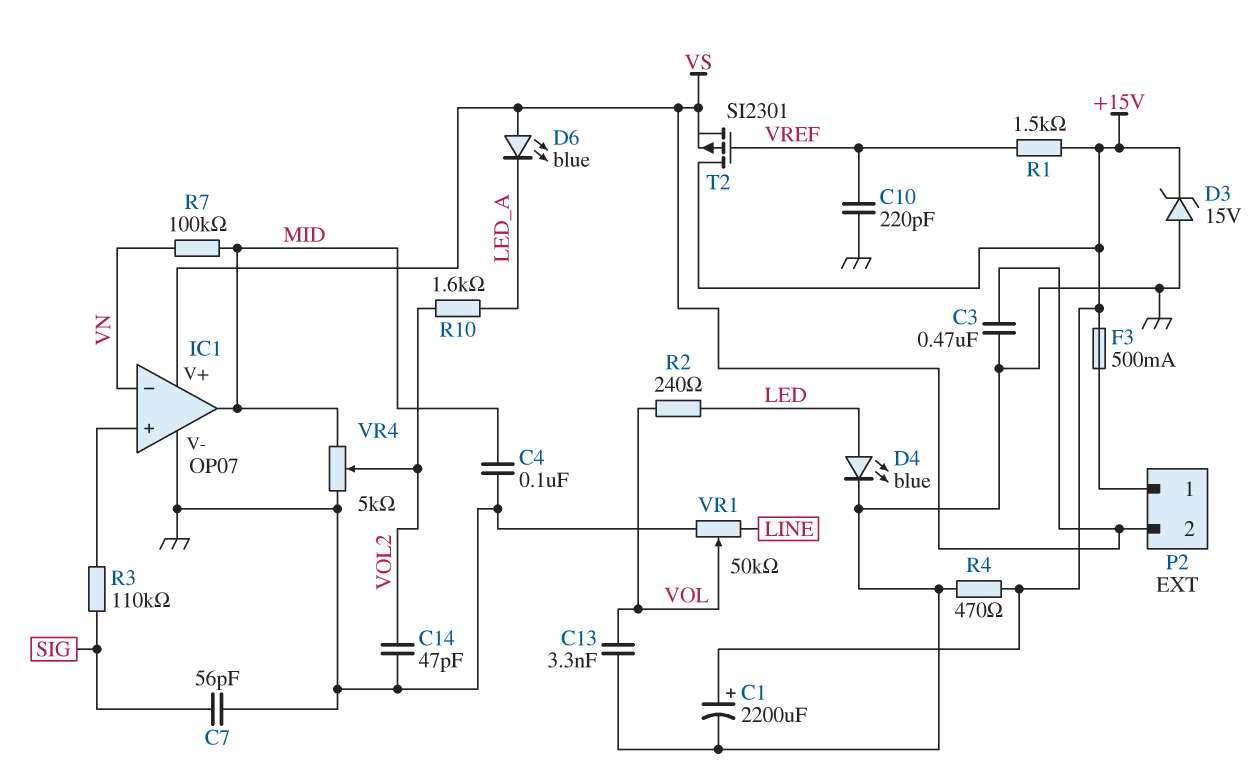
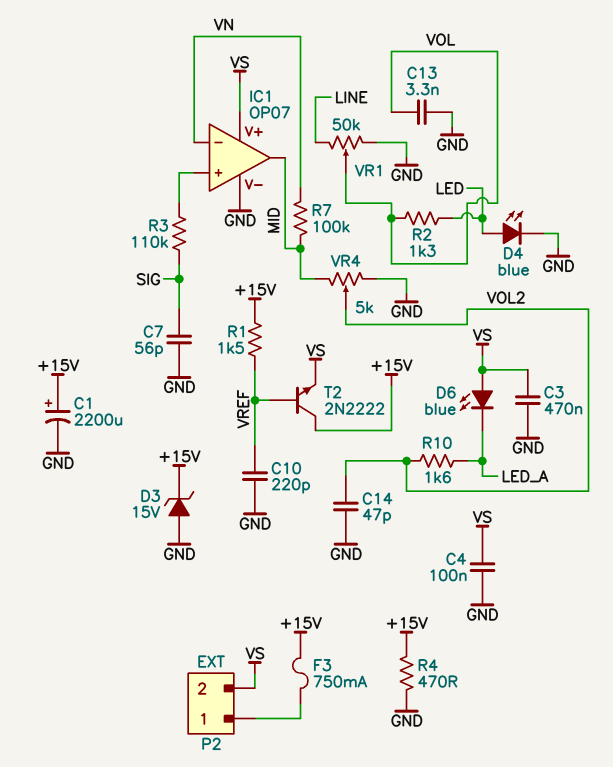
C4: 100nF (GND, MID) -> 100nF (GND, VS)
F3: 500mA (+15V, P2/1) -> 750mA (+15V, P2/1)
R2: 240 (LED, VOL) -> 1.3k (LED, VOL)
T2: PMOS SI2301 (G VREF, D +15V, S VS) -> NPN 2N2222 (B VREF, C +15V, E VS)

